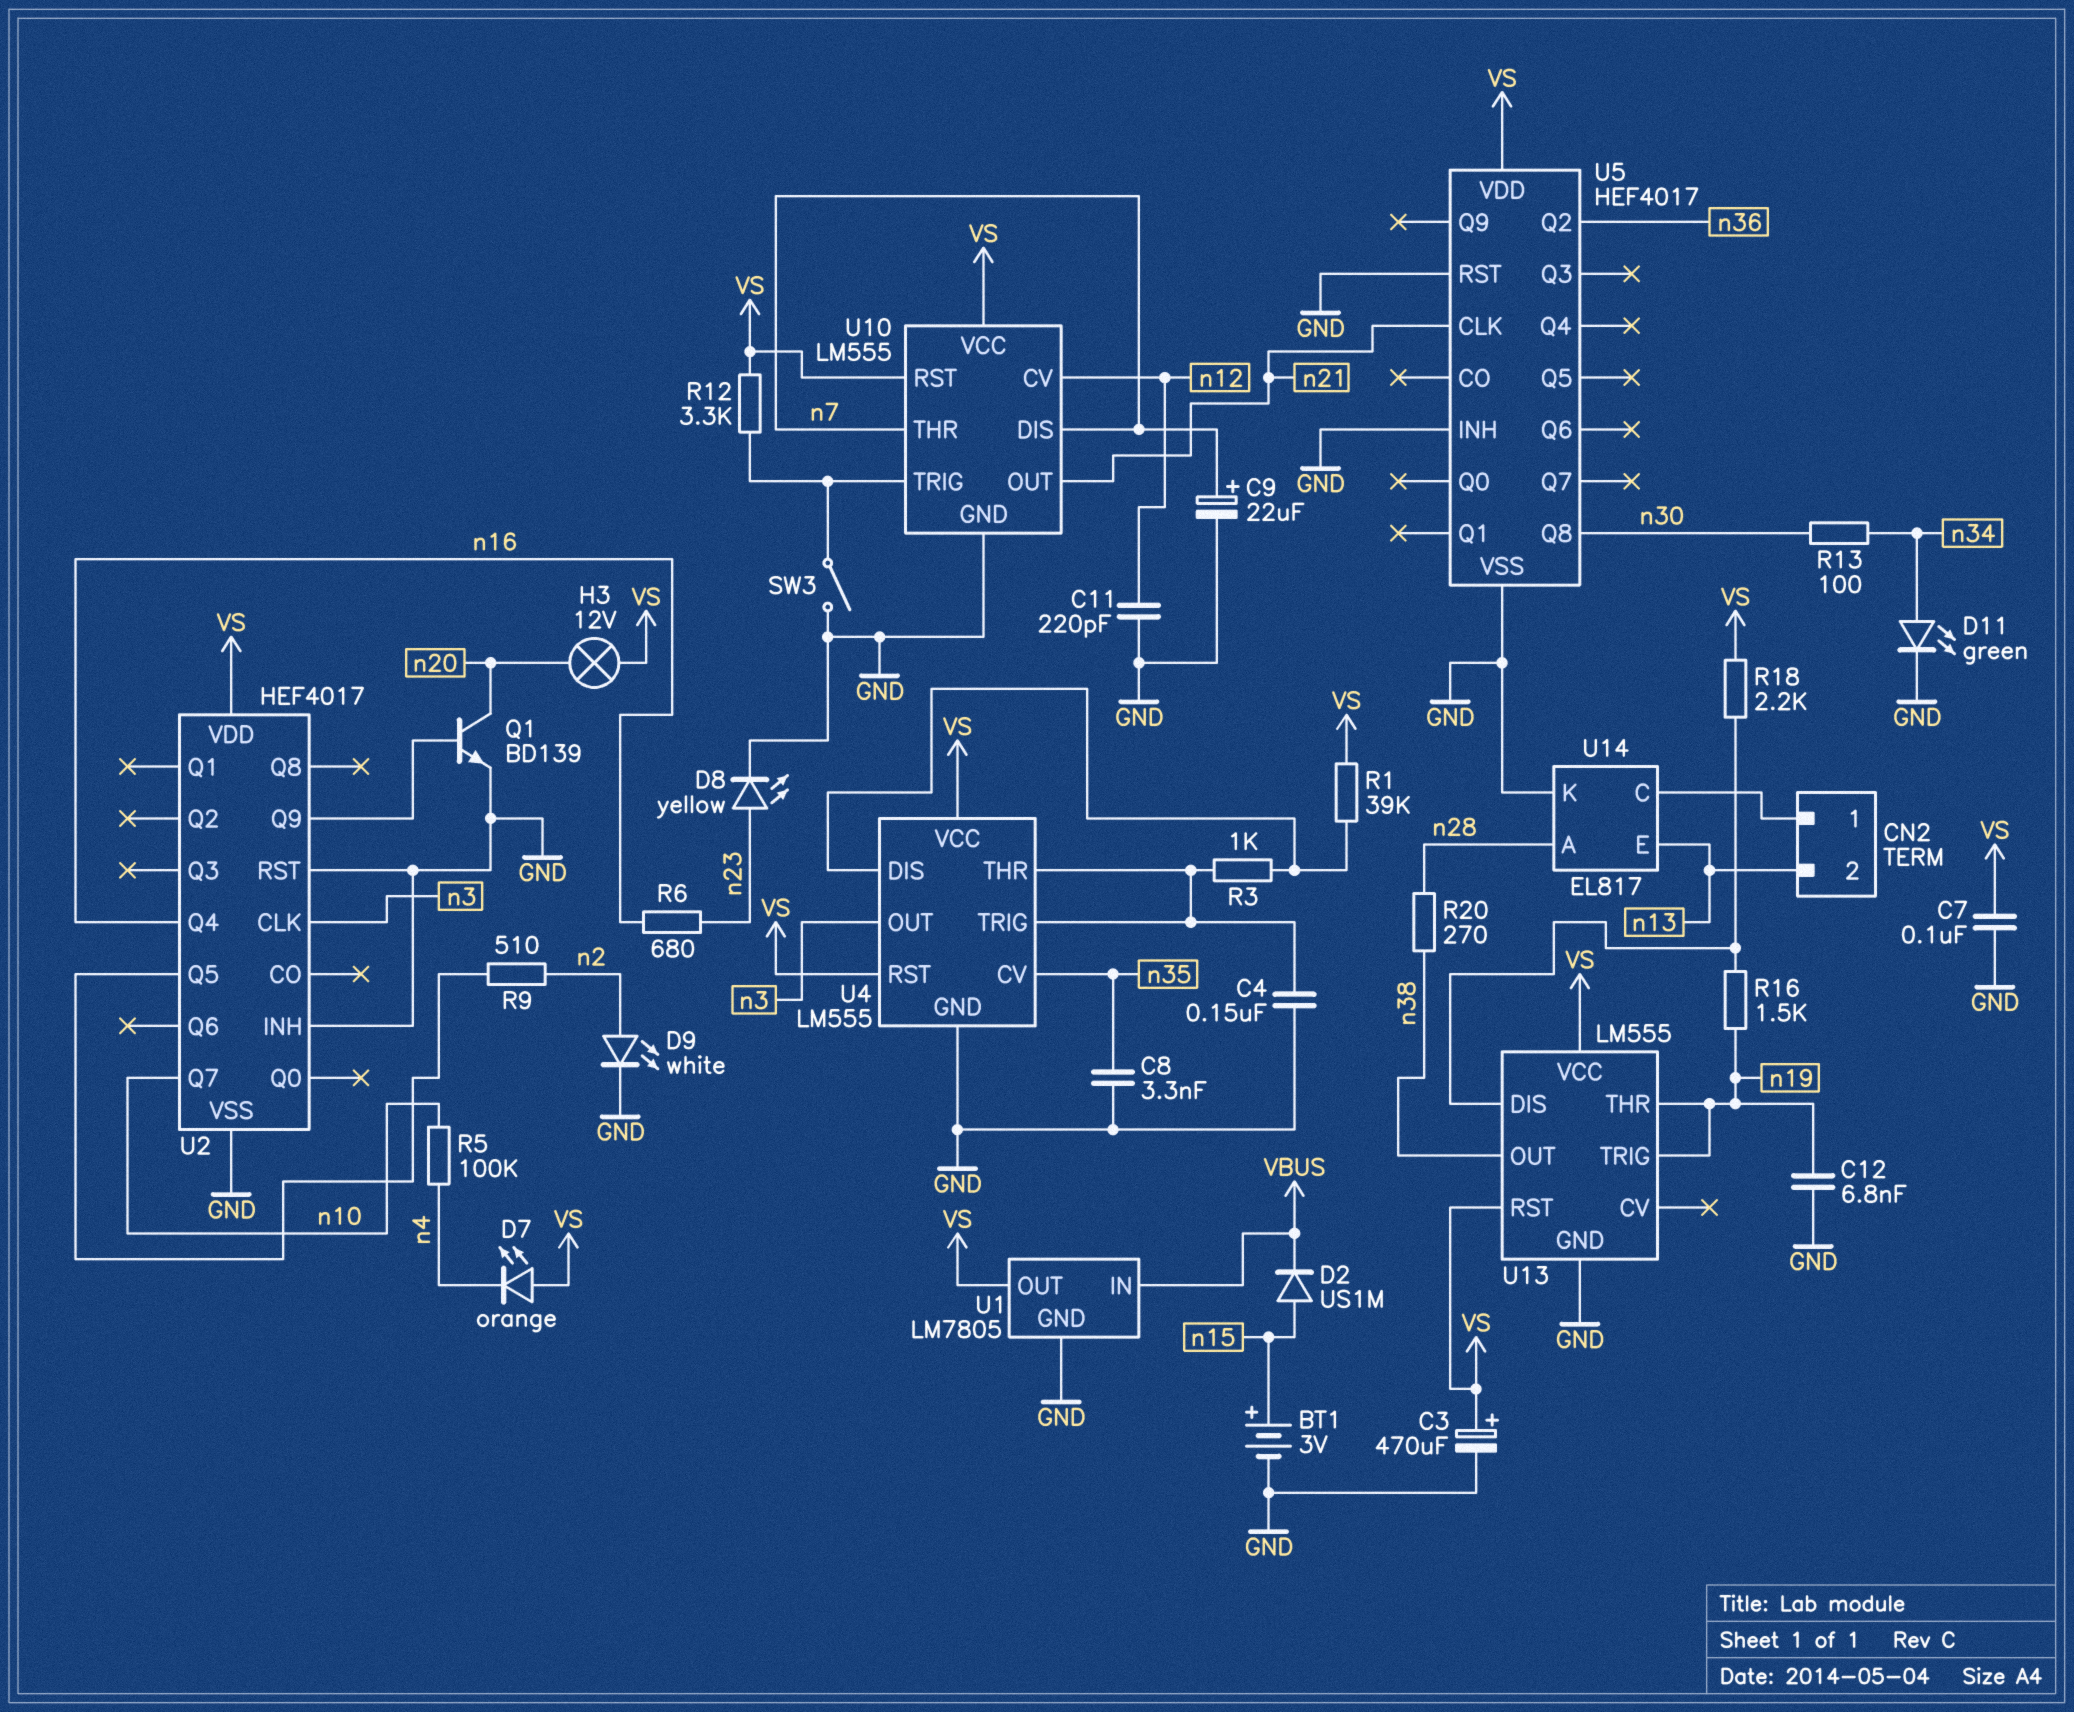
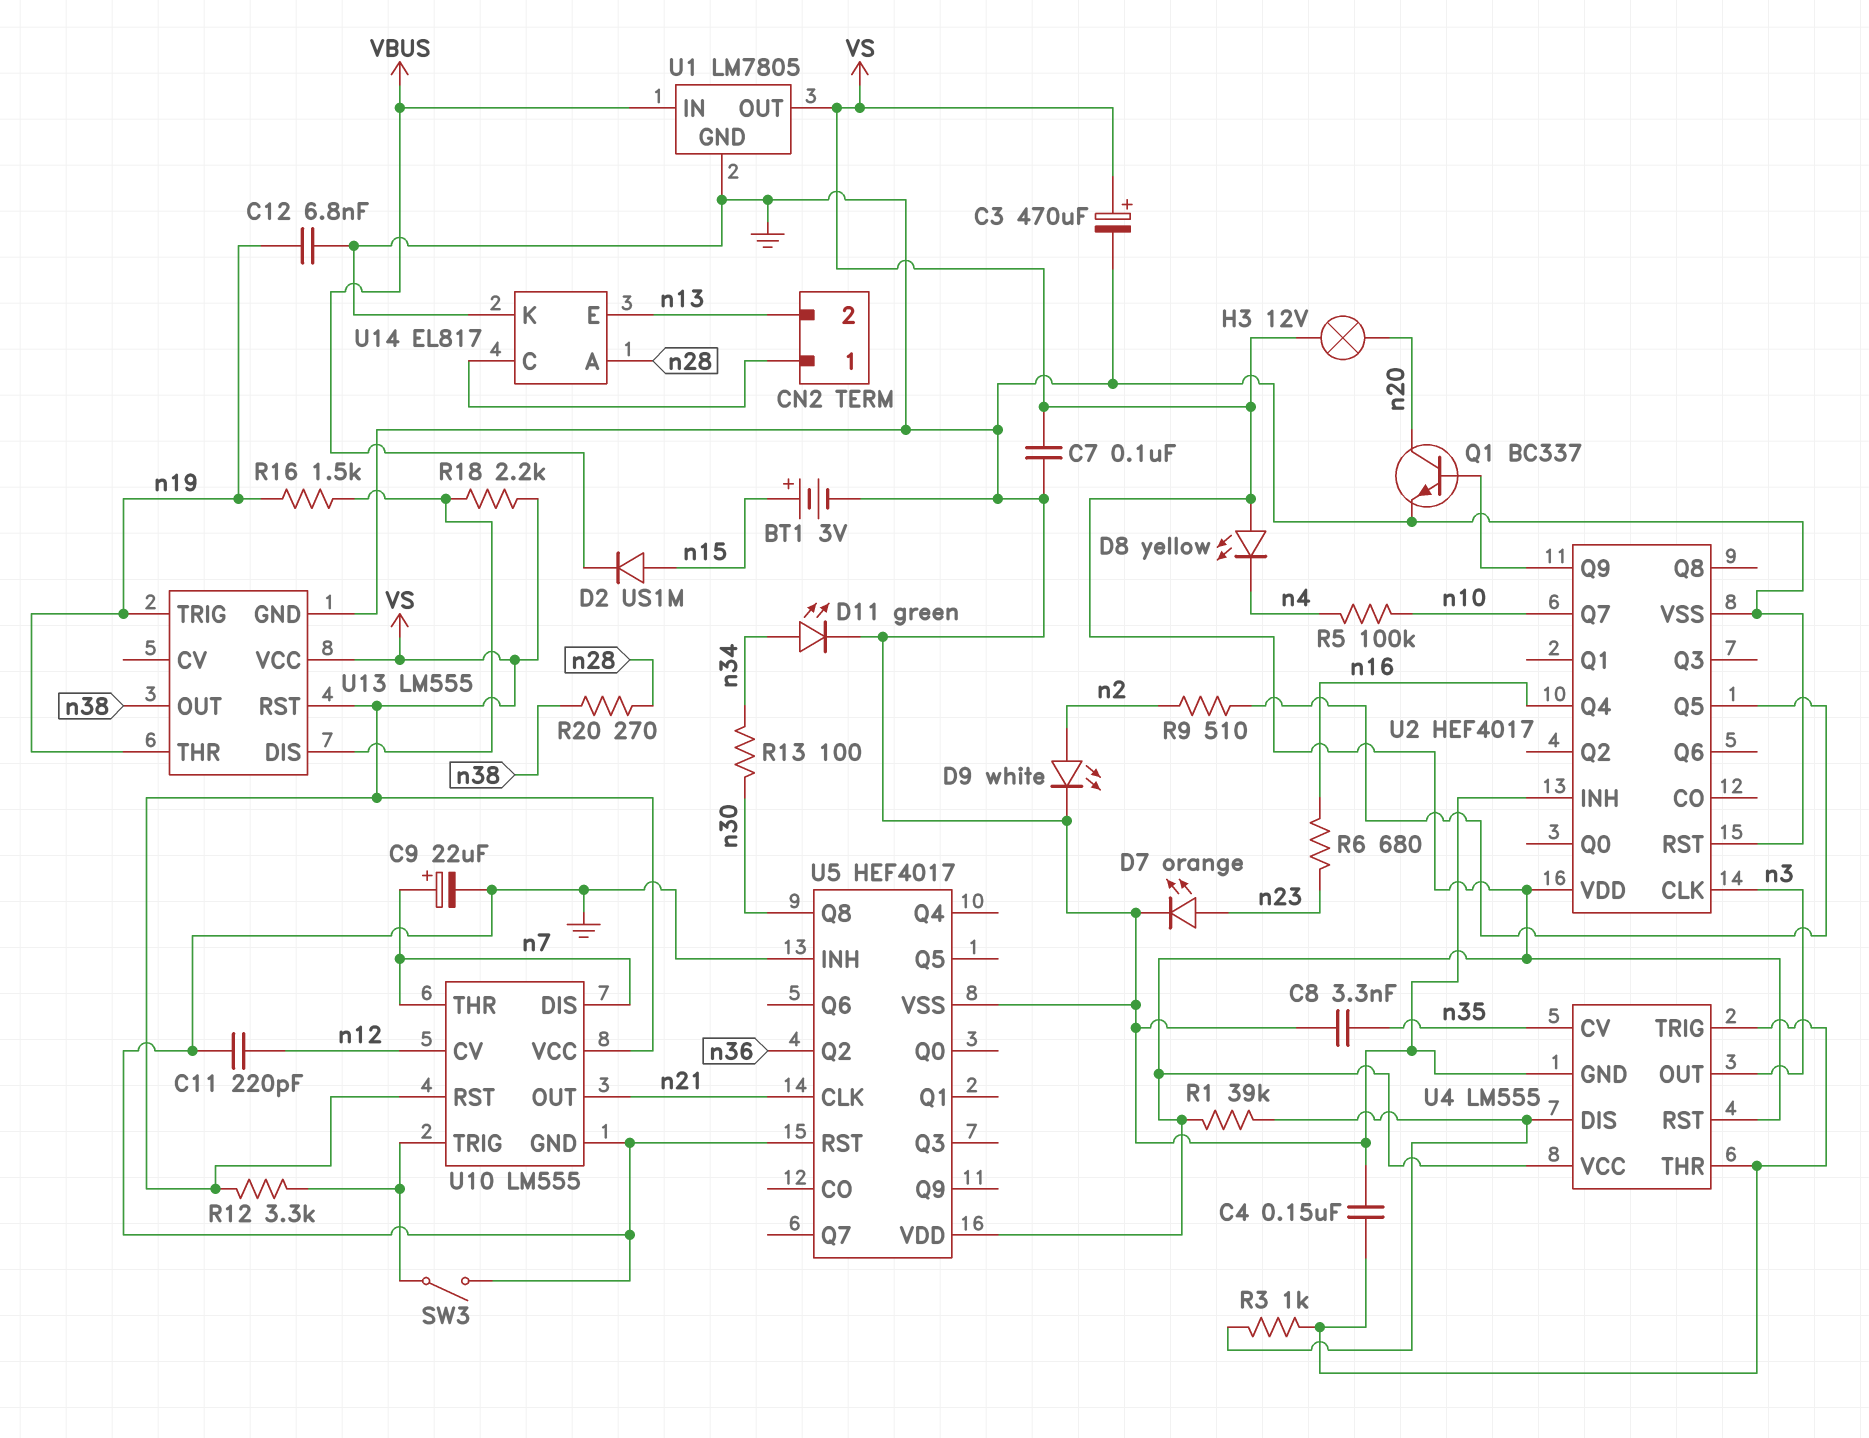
D7: LED orange (A VS, K n4) -> LED orange (A n23, K GND)
D8: LED yellow (A n23, K GND) -> LED yellow (A VS, K n4)
Q1: NPN BD139 (B U2/Q9, C n20, E GND) -> NPN BC337 (B U2/Q9, C n20, E GND)

